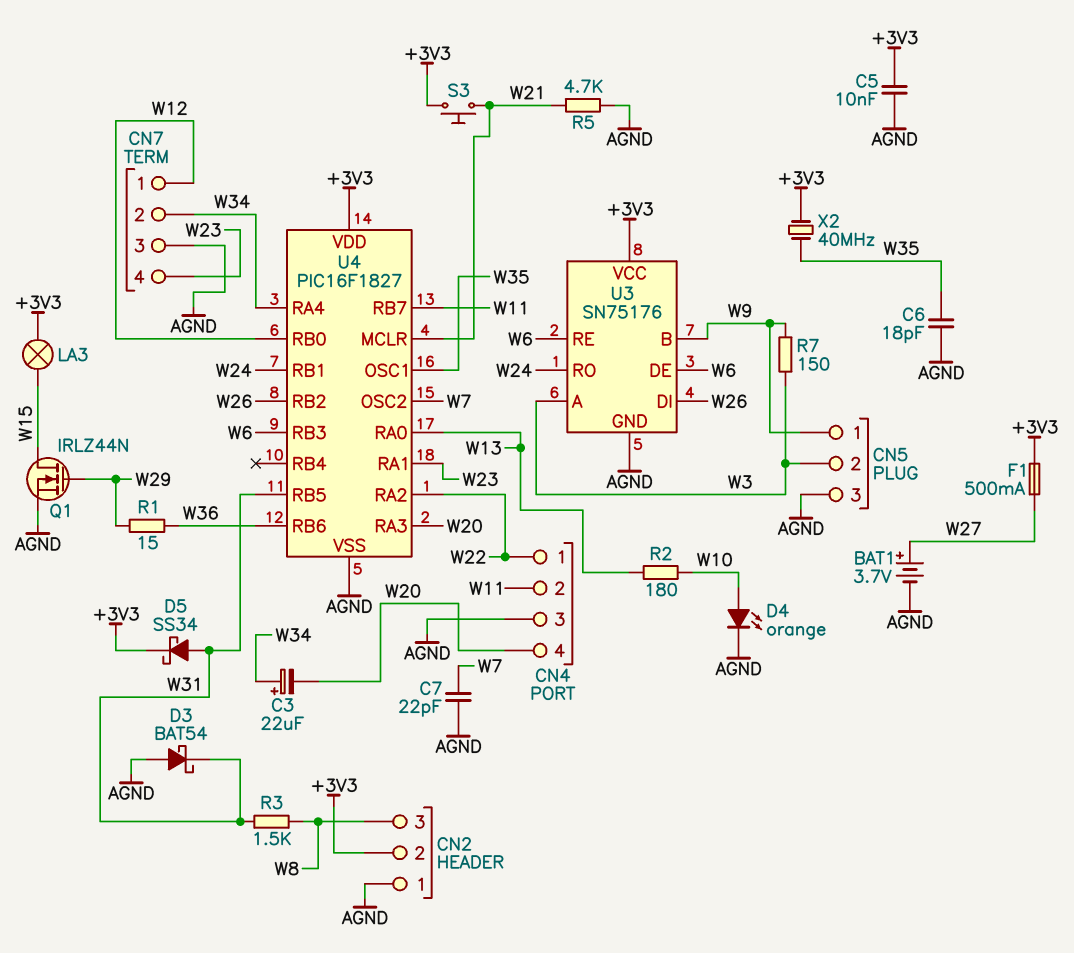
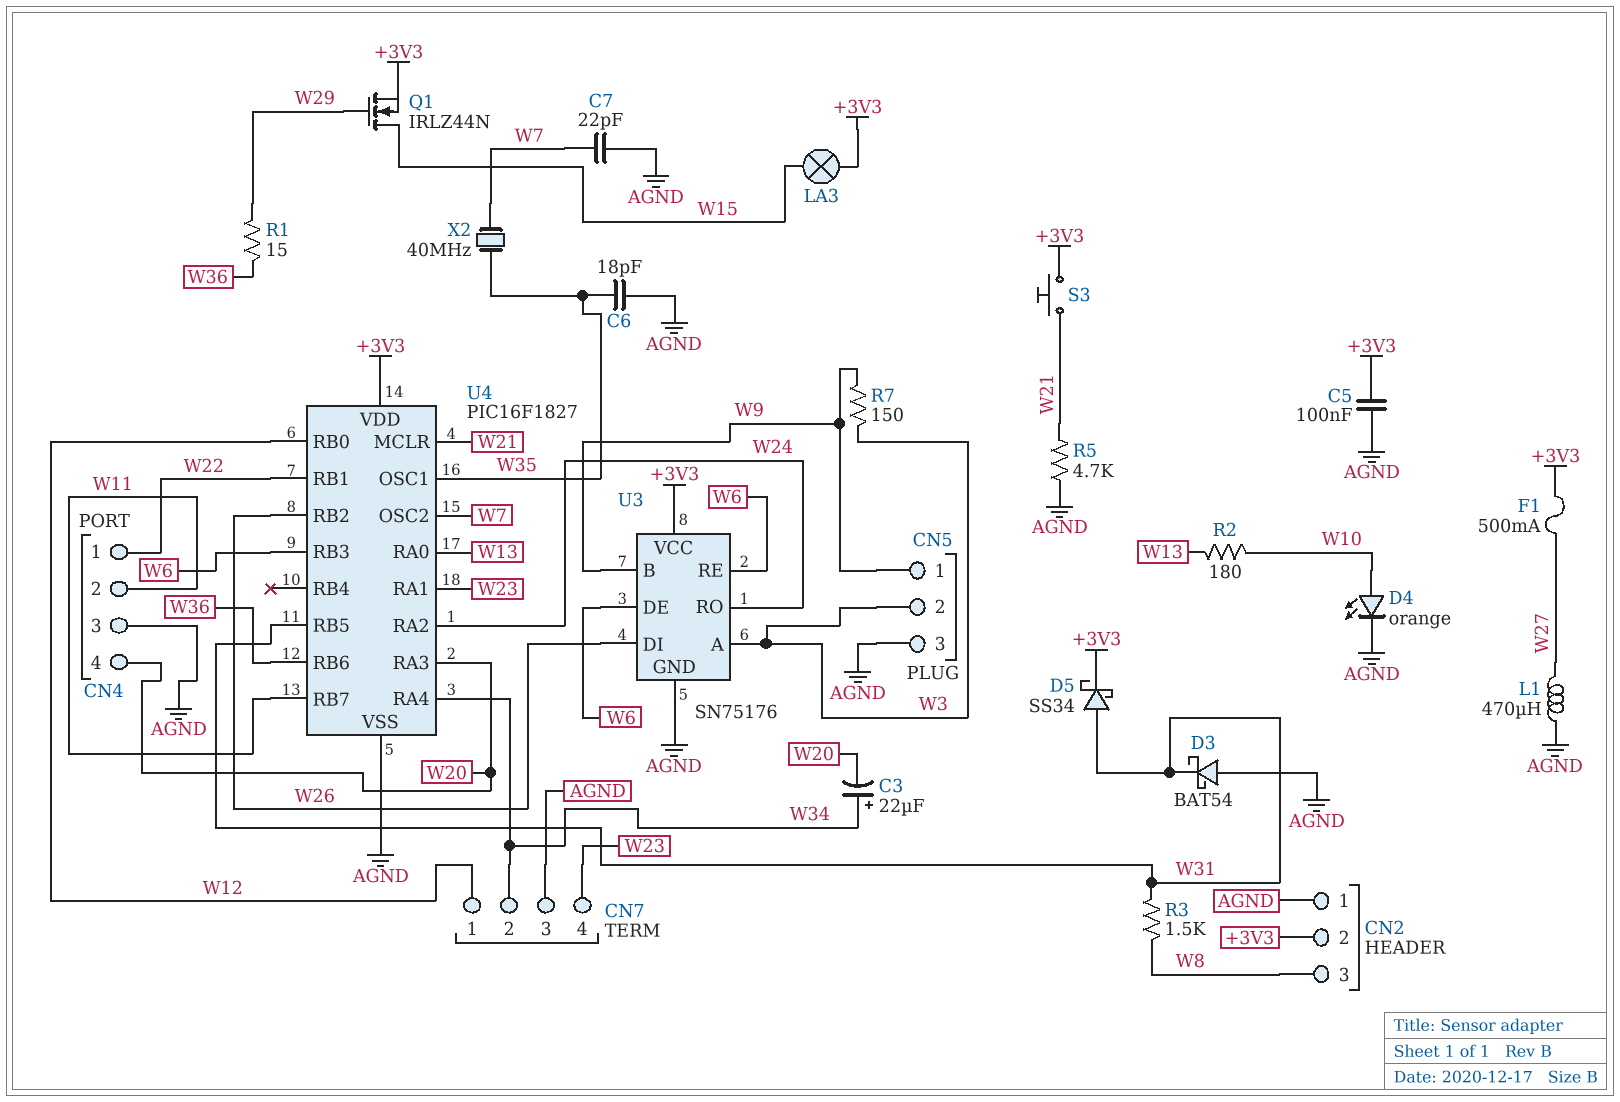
BAT1: 3.7V (plus W27, minus AGND) -> none
C5: 10nF (+3V3, AGND) -> 100nF (+3V3, AGND)
L1: none -> 470uH (AGND, W27)
Q1: NMOS IRLZ44N (G W29, D W15, S AGND) -> NMOS IRLZ44N (G W29, D W15, S +3V3)
U4 pin RA2: W22 -> W24
U4 pin RB1: W24 -> W22
X2: 40MHz (+3V3, W35) -> 40MHz (W7, W35)

